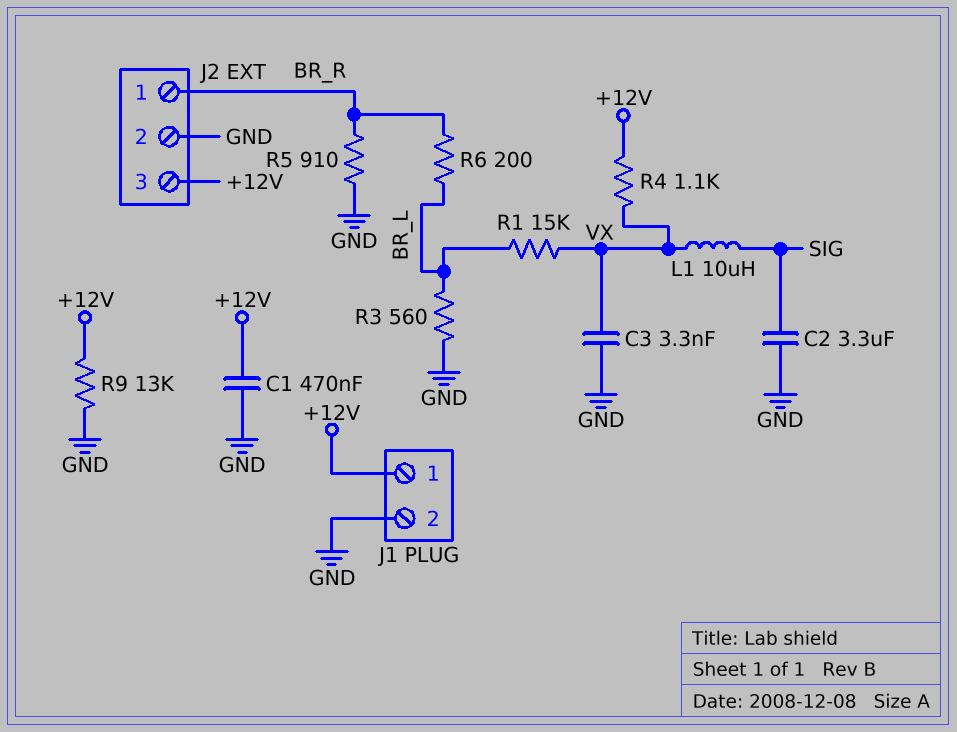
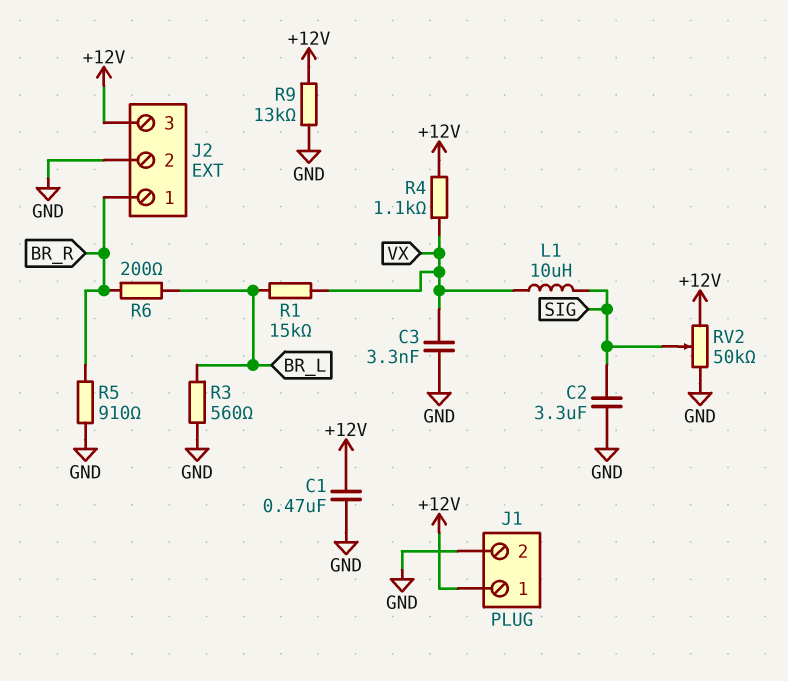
RV2: none -> 50k (+12V, GND, wiper SIG)

